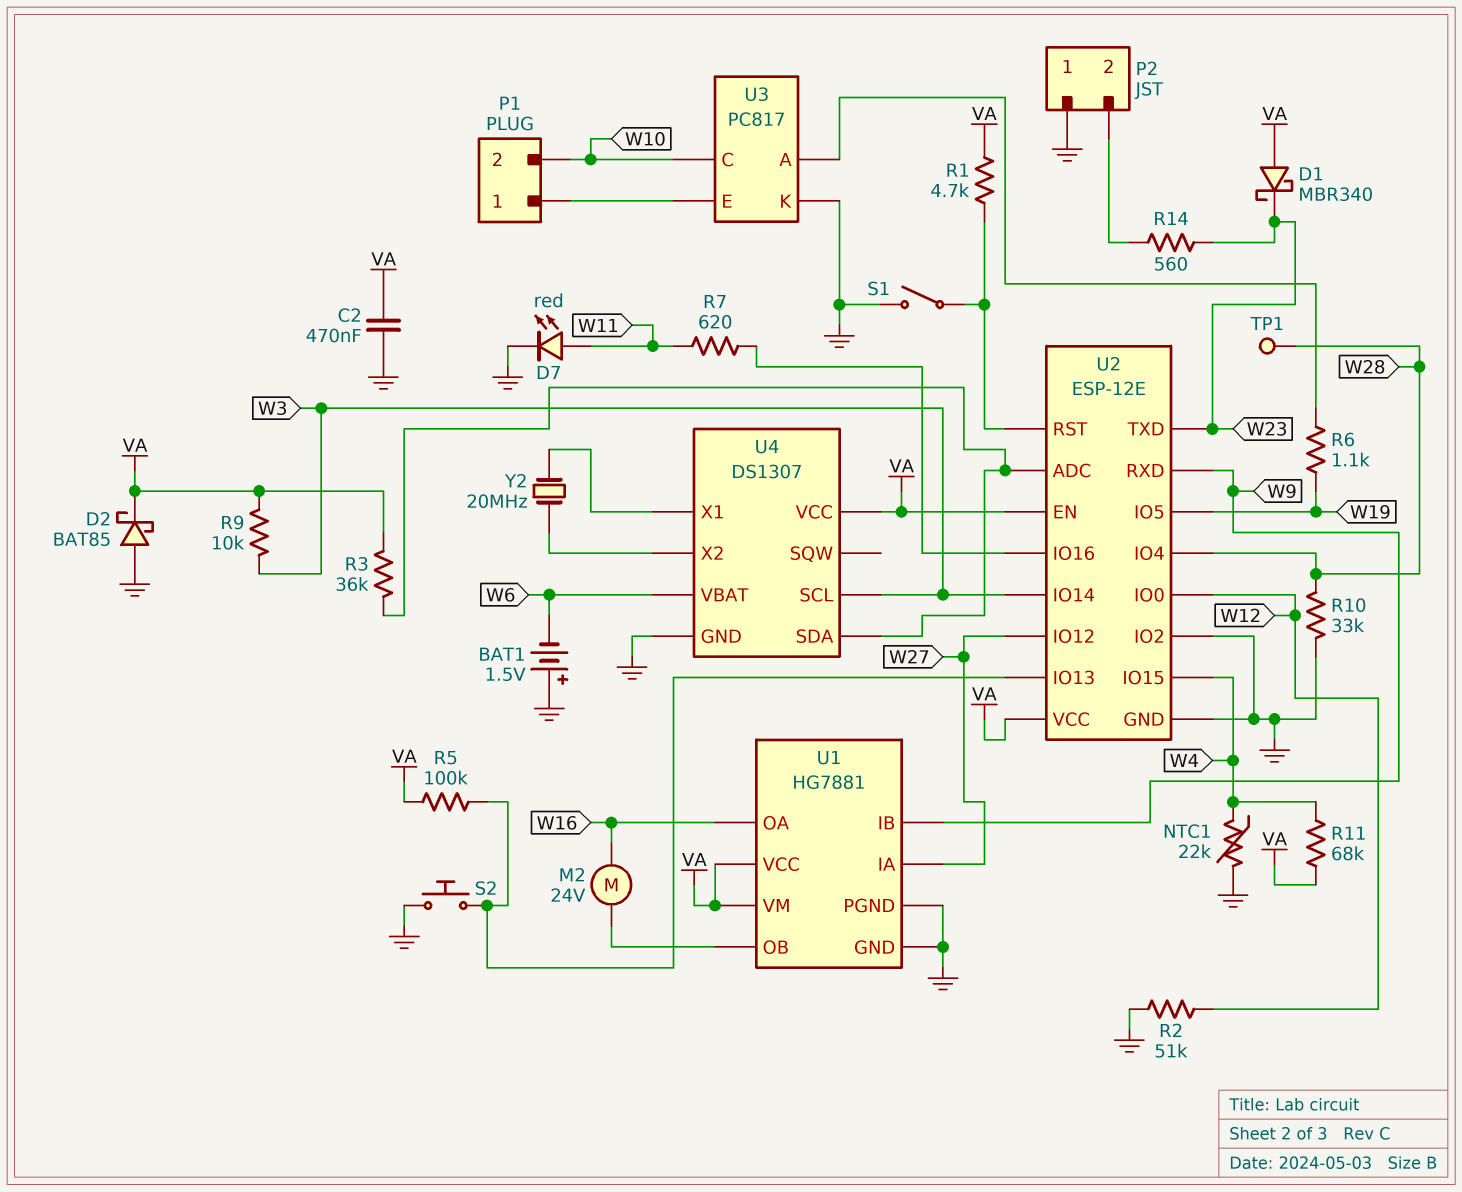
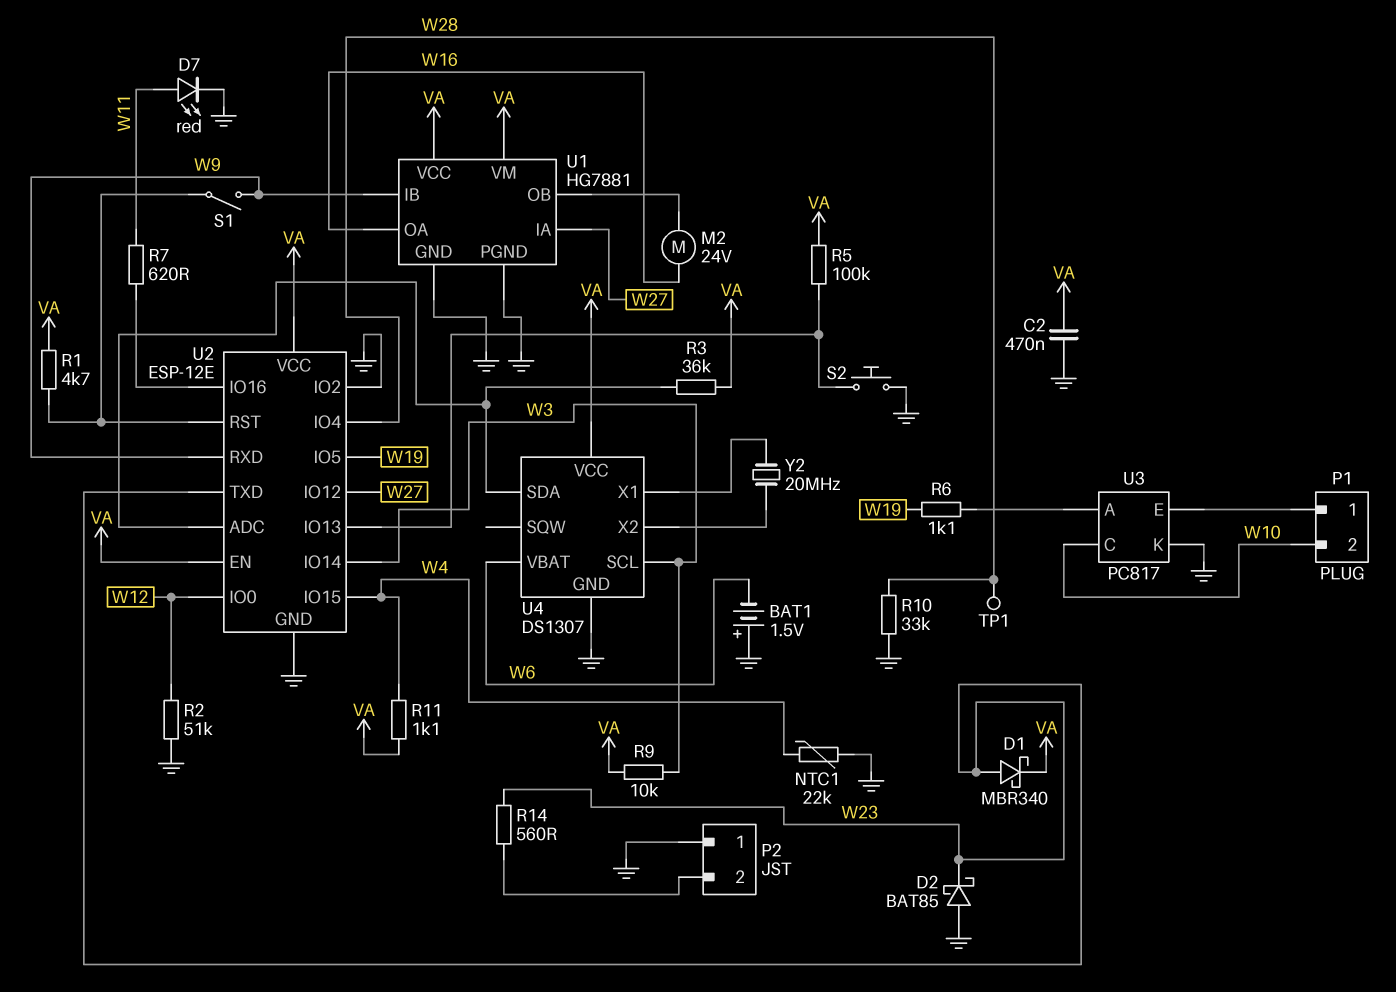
D1: schottky MBR340 (A VA, K W23) -> schottky MBR340 (A W23, K VA)
D2: schottky BAT85 (A GND, K VA) -> schottky BAT85 (A GND, K W23)
R11: 68k (VA, W4) -> 1.1k (VA, W4)
S1: switch (GND, U2/RST) -> switch (U2/RST, W9)

